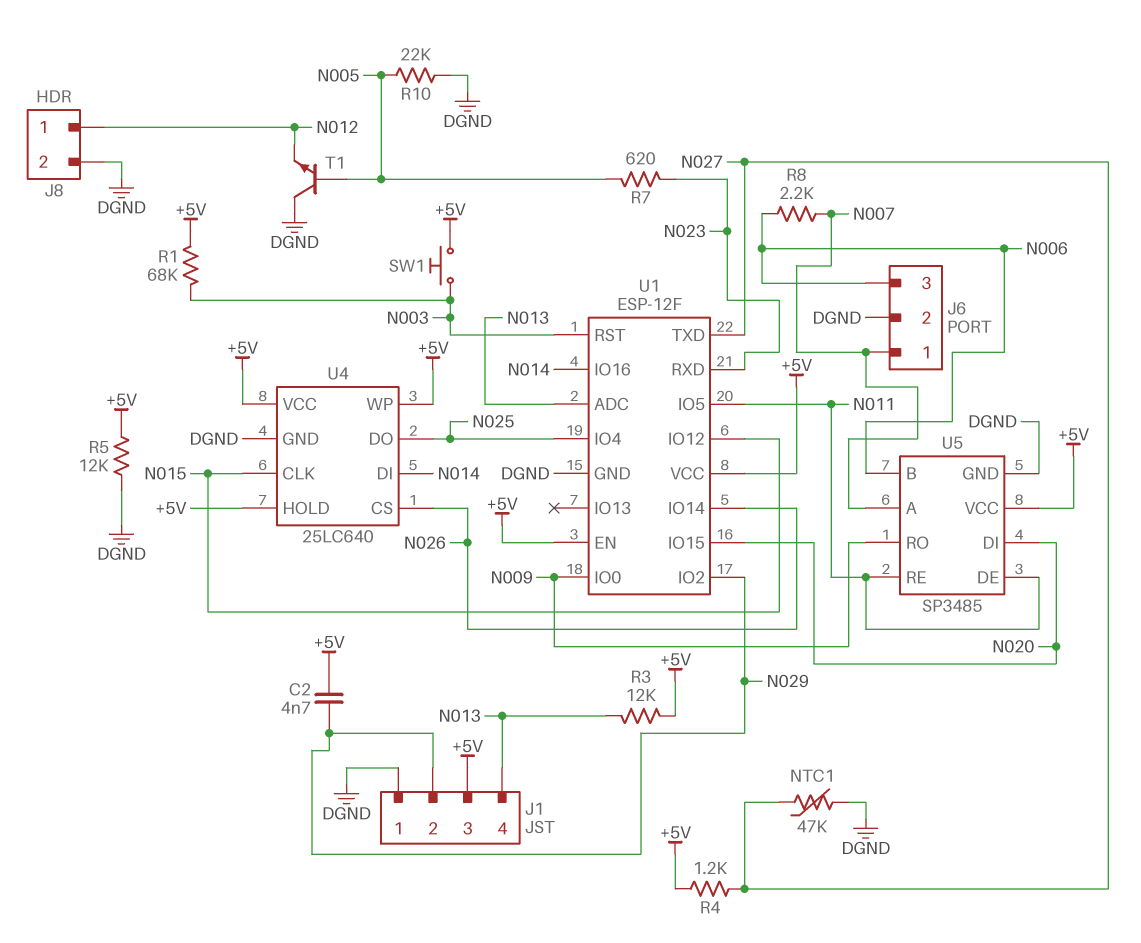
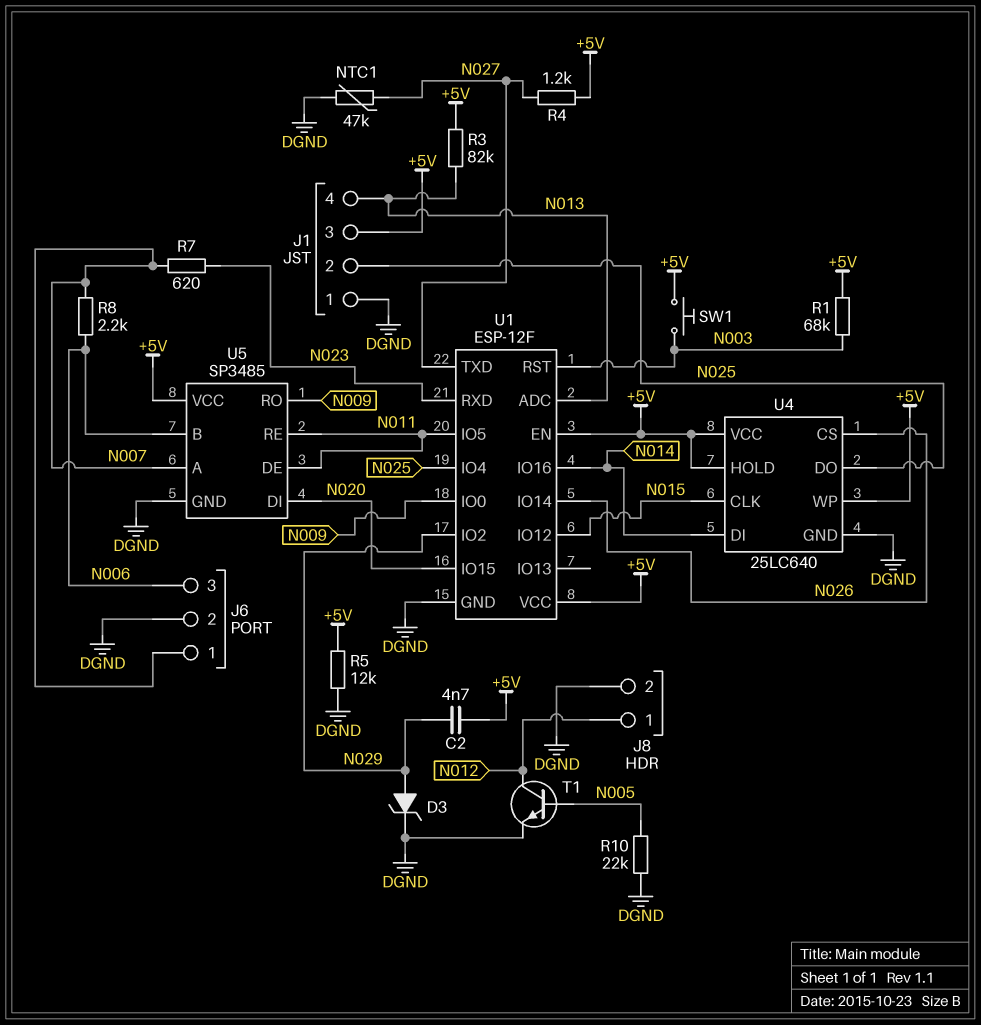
D3: none -> zener (A N029, K DGND)
J1 pin 2: N029 -> N025
R3: 12k (+5V, N013) -> 82k (+5V, N013)
R7: 620 (N005, N023) -> 620 (N007, N023)
T1: NPN (B N005, C DGND, E N012) -> NPN (B N005, C N012, E DGND)

